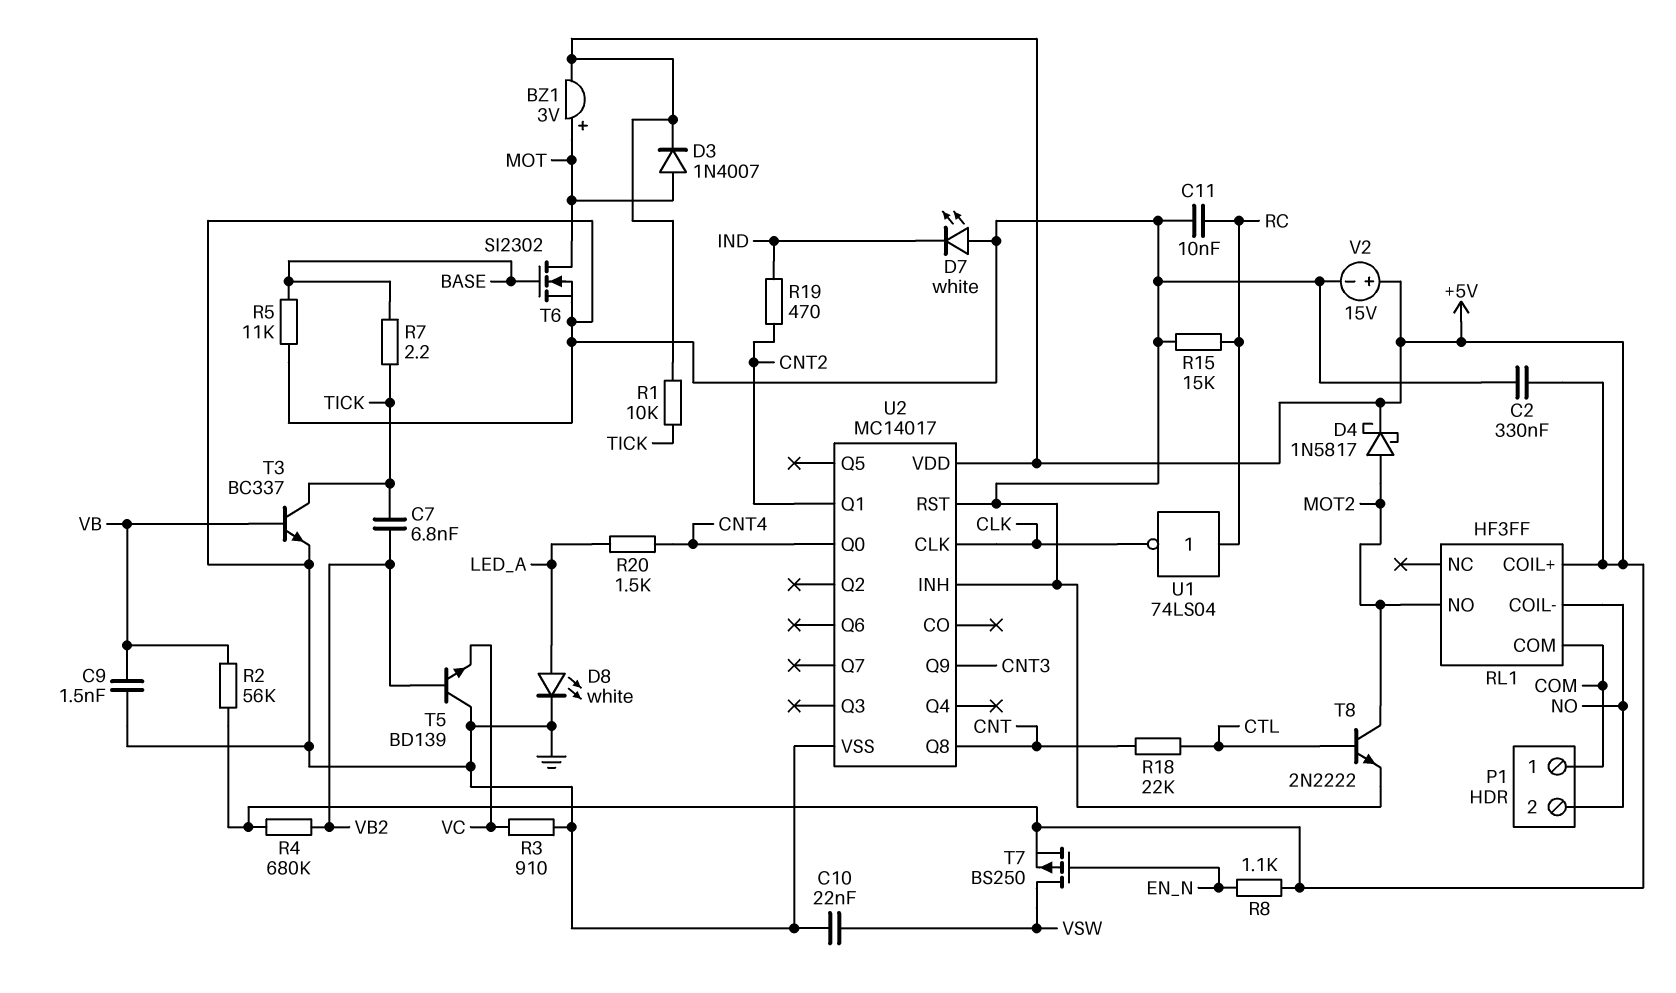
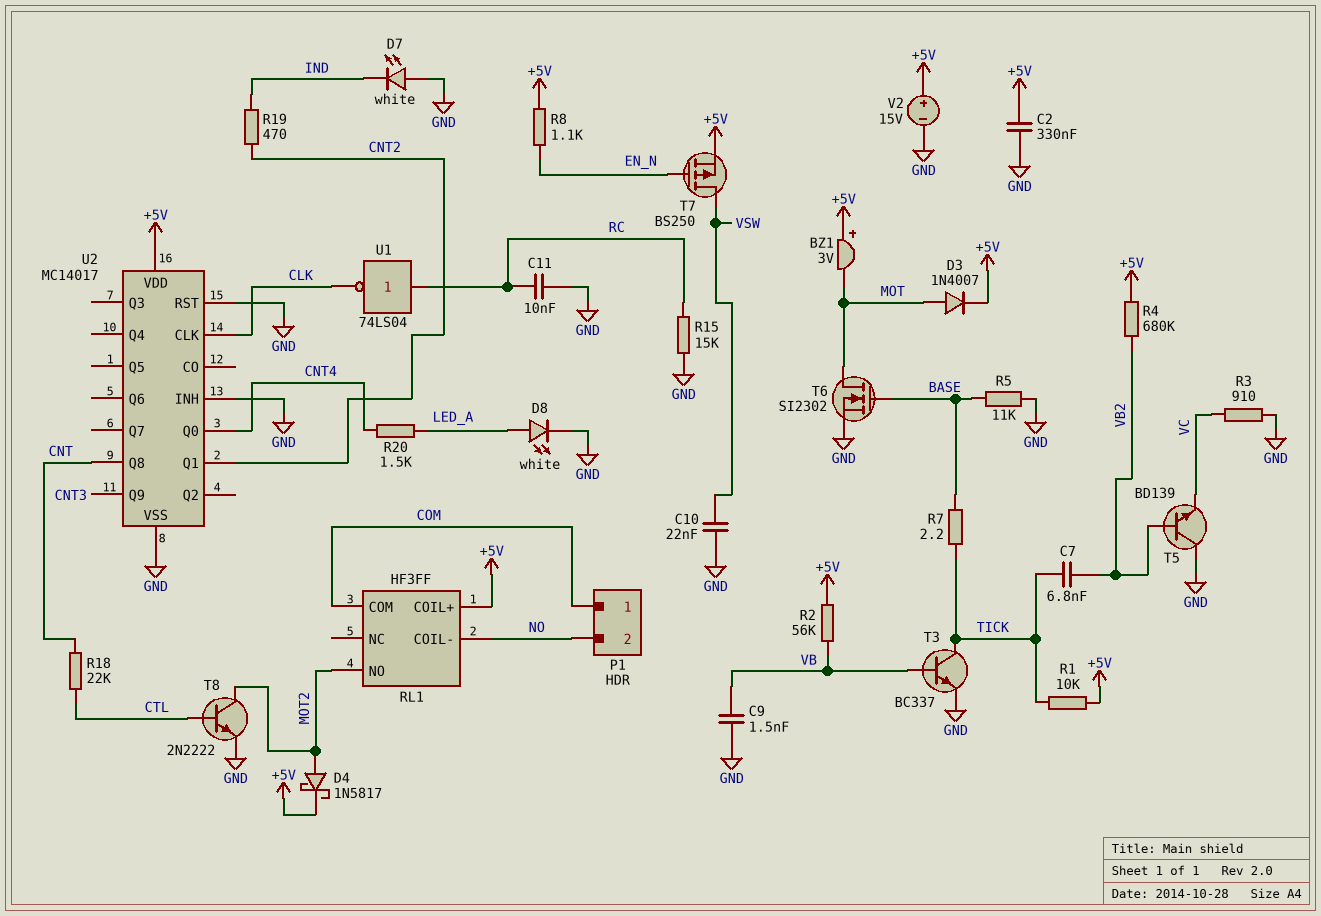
BZ1: buzzer 3V (plus MOT, minus +5V) -> buzzer 3V (plus +5V, minus MOT)

